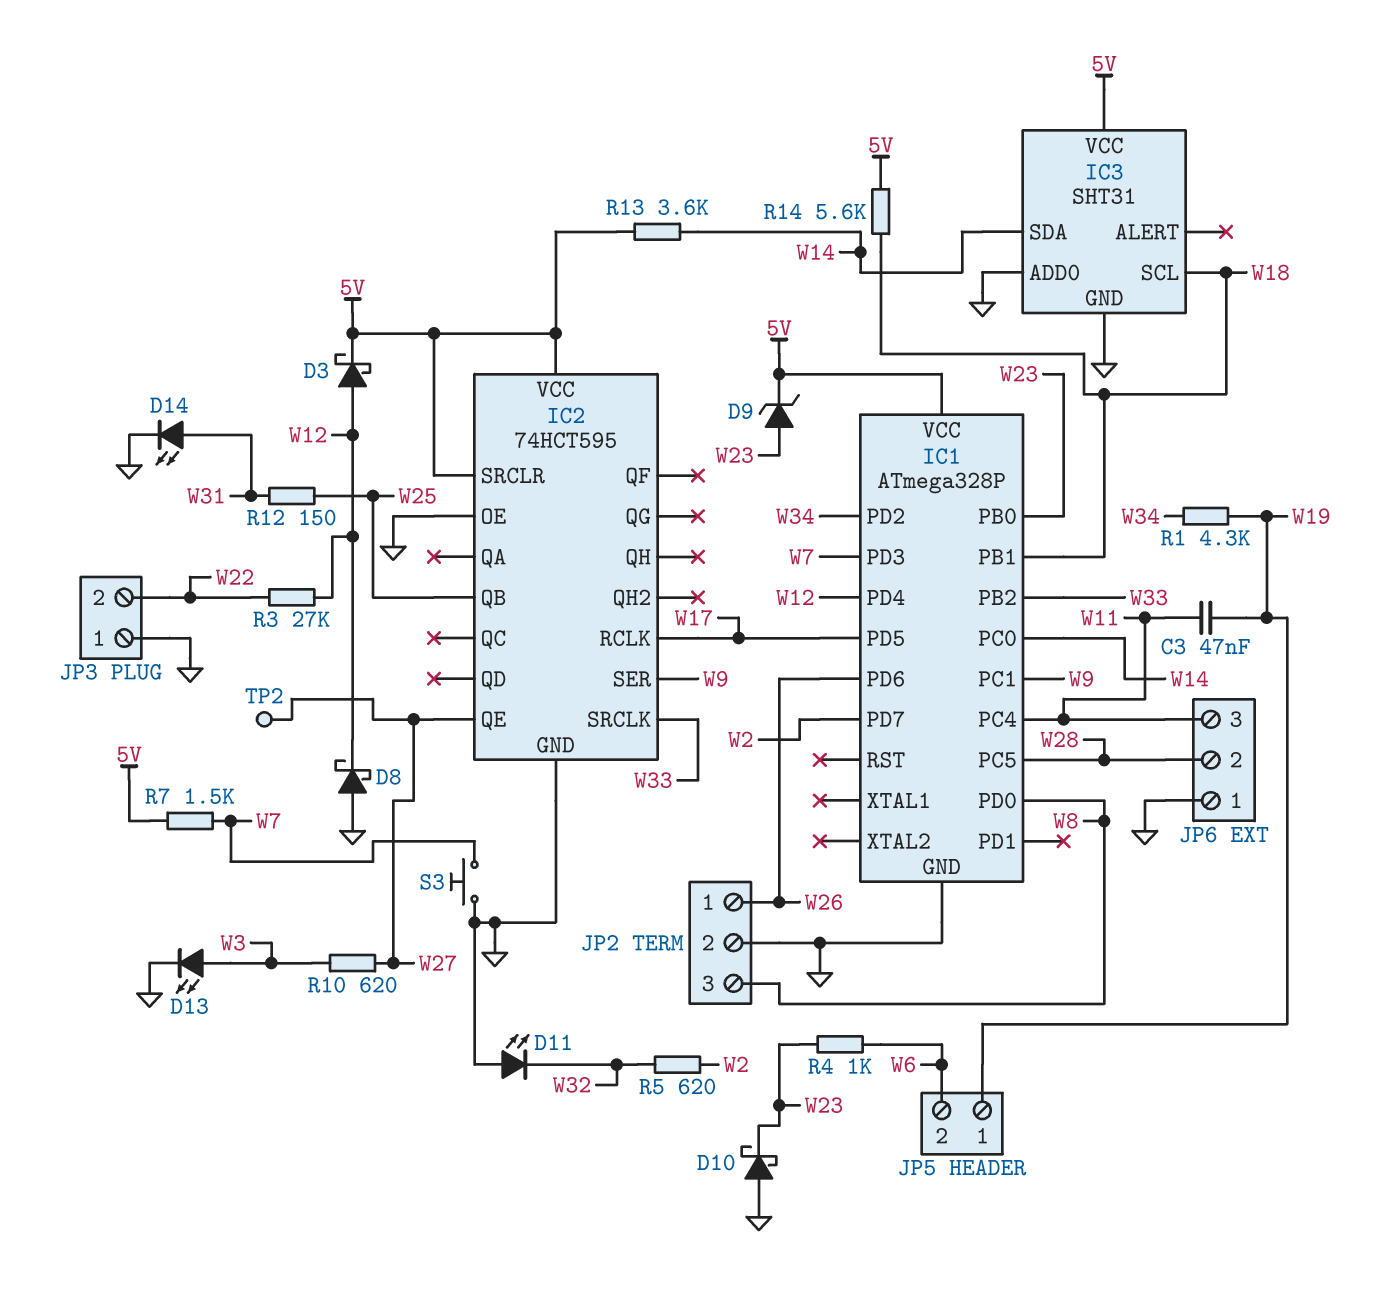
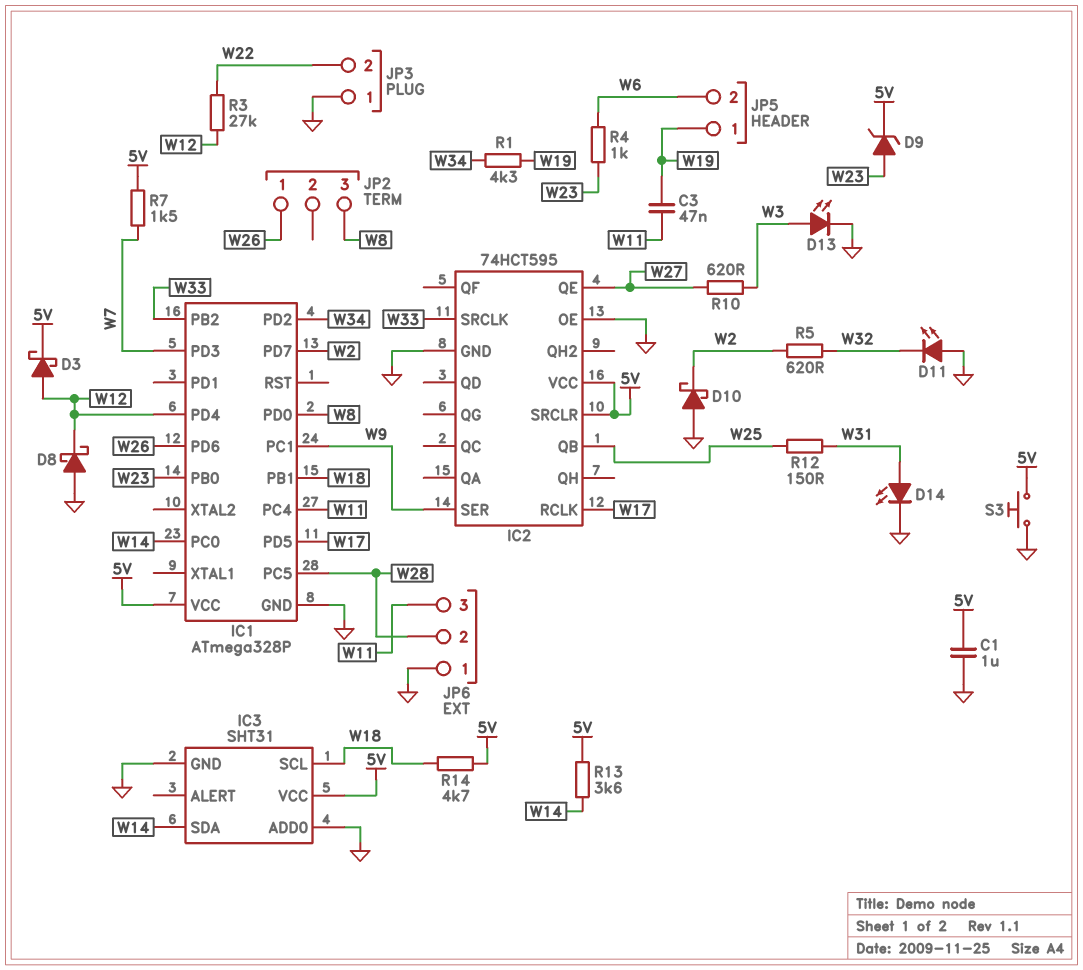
C1: none -> 1uF (5V, GND)
D10: schottky (A GND, K W23) -> schottky (A GND, K W2)
JP2 pin 2: GND -> none
R14: 5.6k (5V, W18) -> 4.7k (5V, W18)
S3: button (GND, W7) -> button (5V, GND)
TP2: test point (W27) -> none

